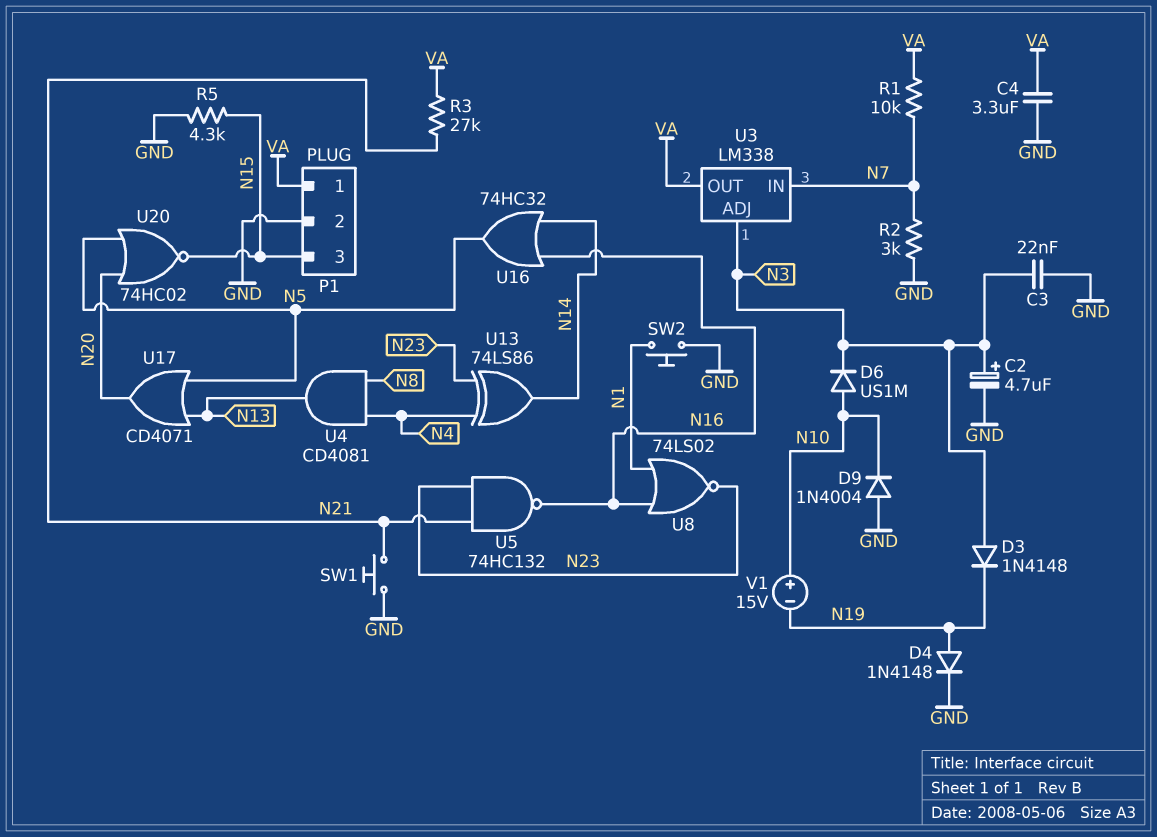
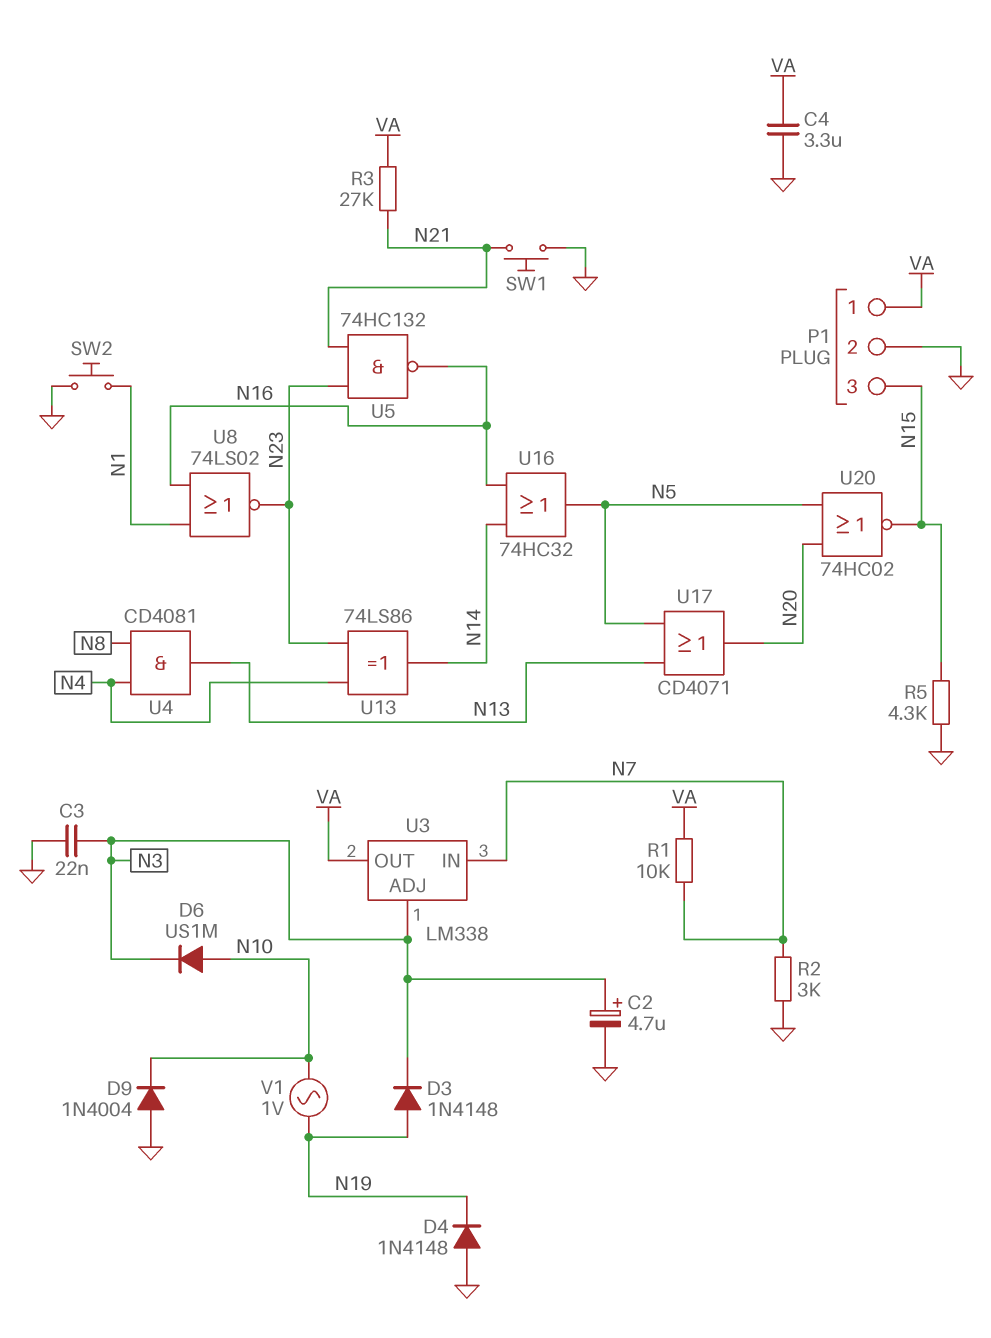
D3: diode 1N4148 (A N3, K N19) -> diode 1N4148 (A N19, K N3)
D4: diode 1N4148 (A N19, K GND) -> diode 1N4148 (A GND, K N19)
V1: 15V (plus N10, minus N19) -> AC 1V (N10, N19)

